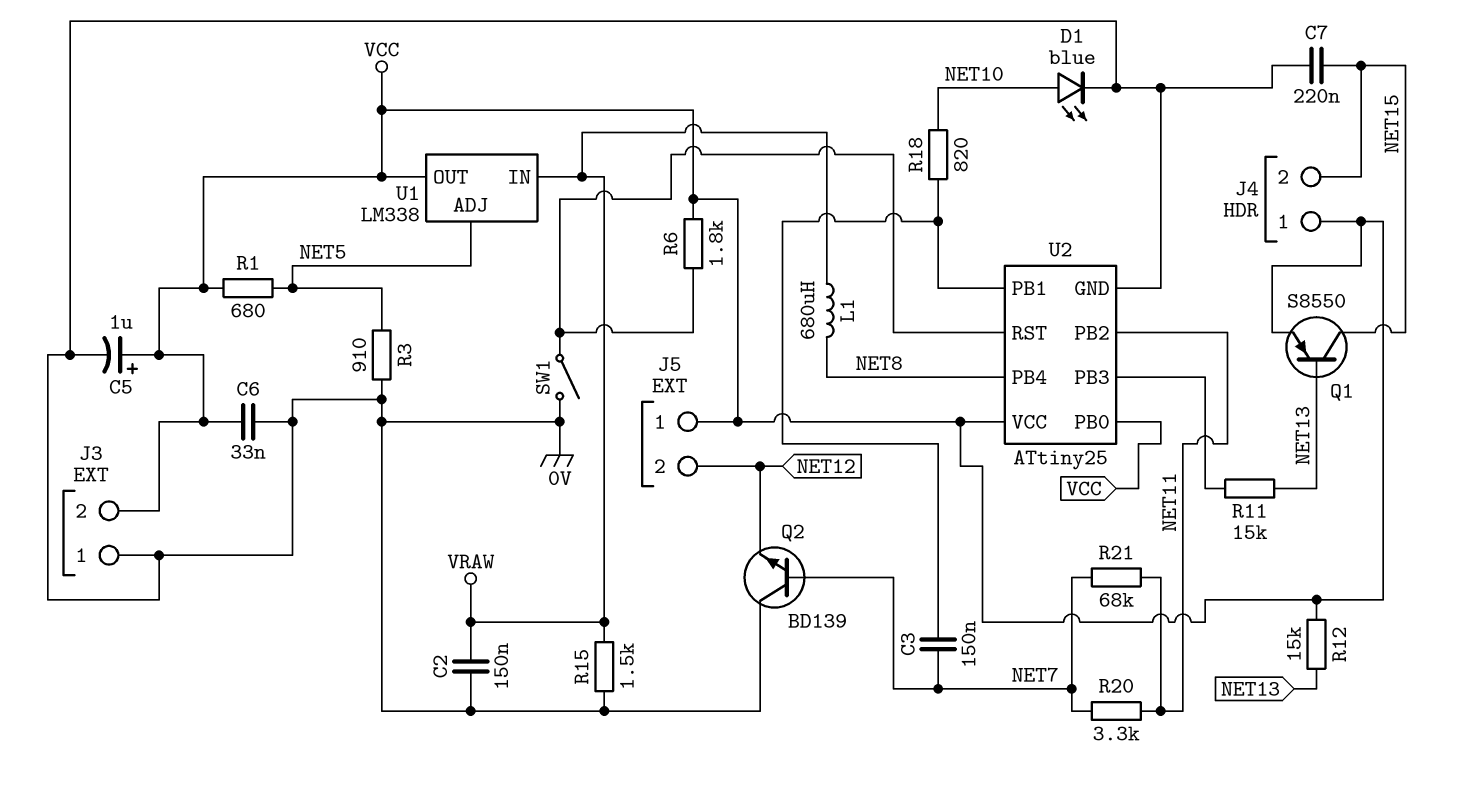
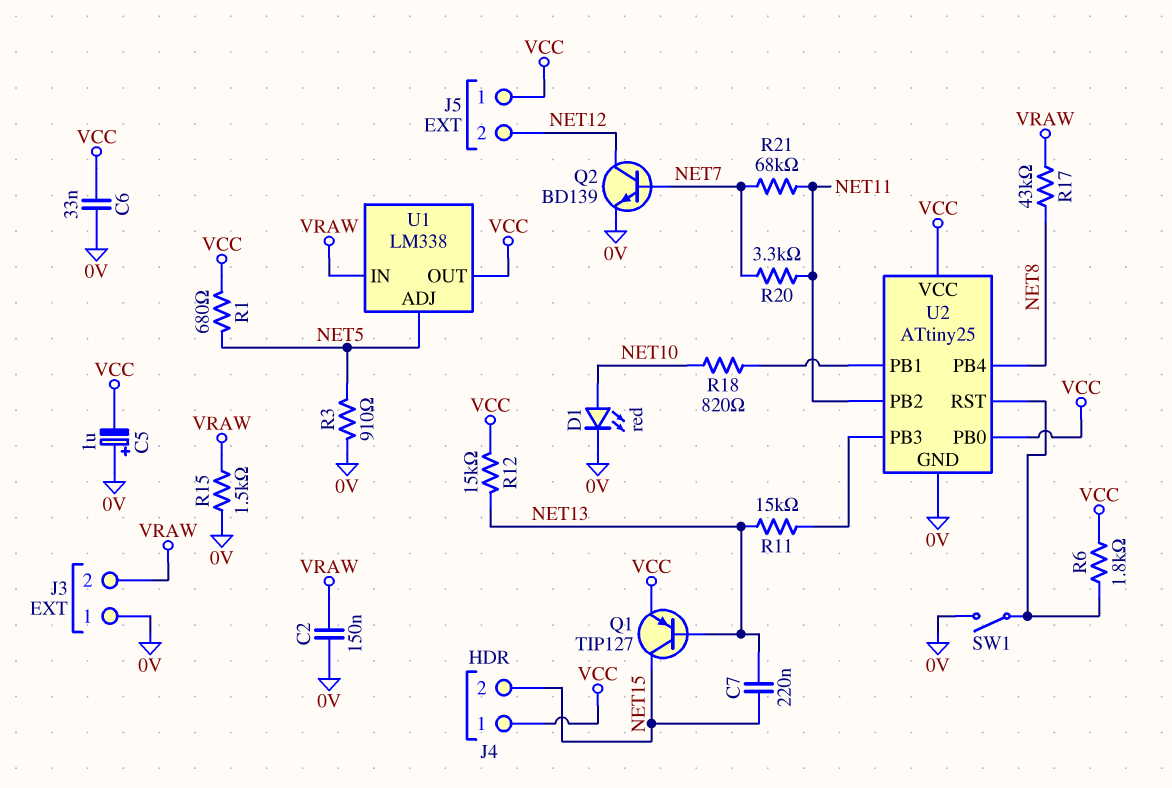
C3: 150nF (NET7, U2/PB1) -> none
C5: 1uF (plus VCC, minus 0V) -> 1uF (plus 0V, minus VCC)
C7: 220nF (0V, NET15) -> 220nF (NET13, NET15)
D1: LED blue (A NET10, K 0V) -> LED red (A NET10, K 0V)
J3 pin 2: VCC -> VRAW
L1: 680uH (NET8, VRAW) -> none
Q1: PNP S8550 (B NET13, C NET15, E VCC) -> PNP TIP127 (B NET13, C NET15, E VCC)
Q2: NPN BD139 (B NET7, C 0V, E NET12) -> NPN BD139 (B NET7, C NET12, E 0V)
R17: none -> 43k (NET8, VRAW)

